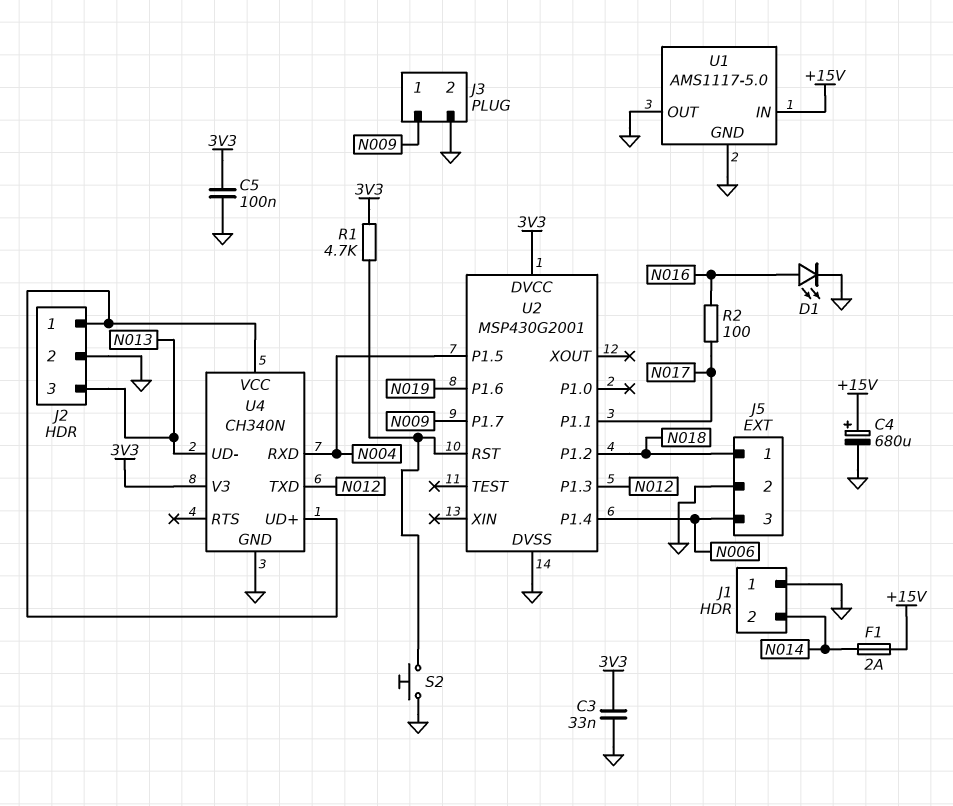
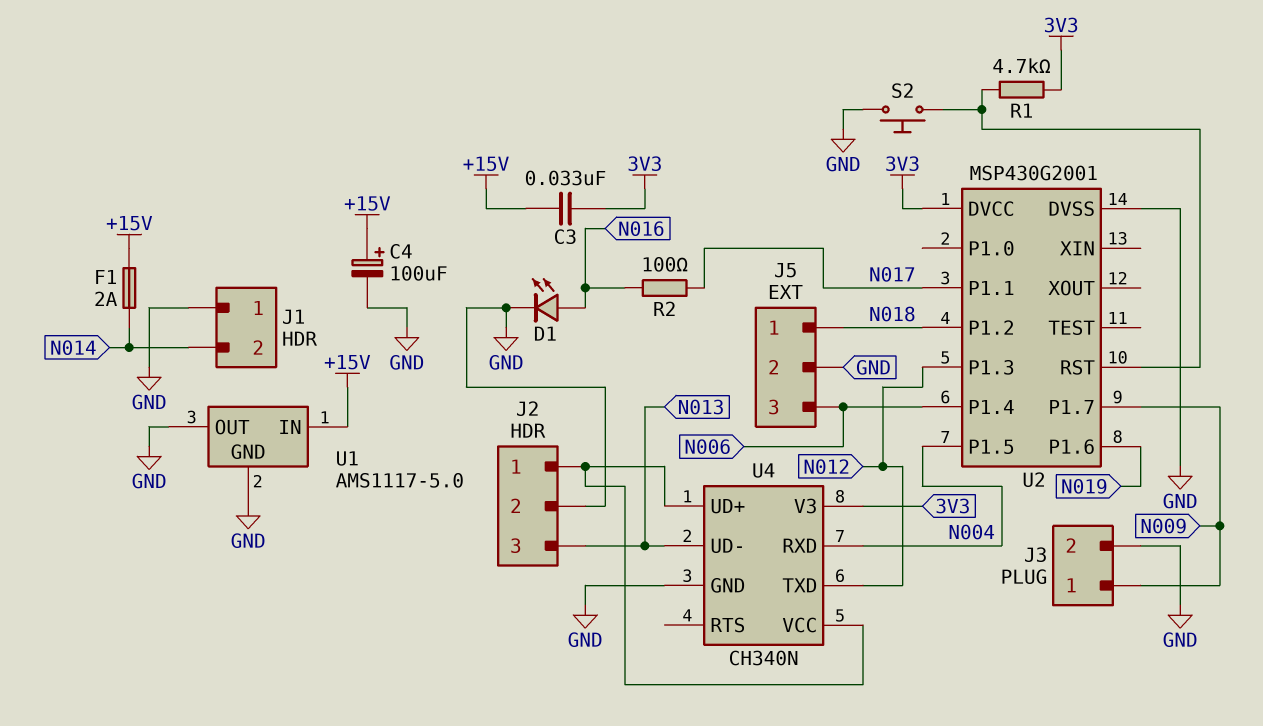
C3: 33nF (3V3, GND) -> 33nF (+15V, 3V3)
C4: 680uF (plus +15V, minus GND) -> 100uF (plus +15V, minus GND)
C5: 100nF (3V3, GND) -> none

